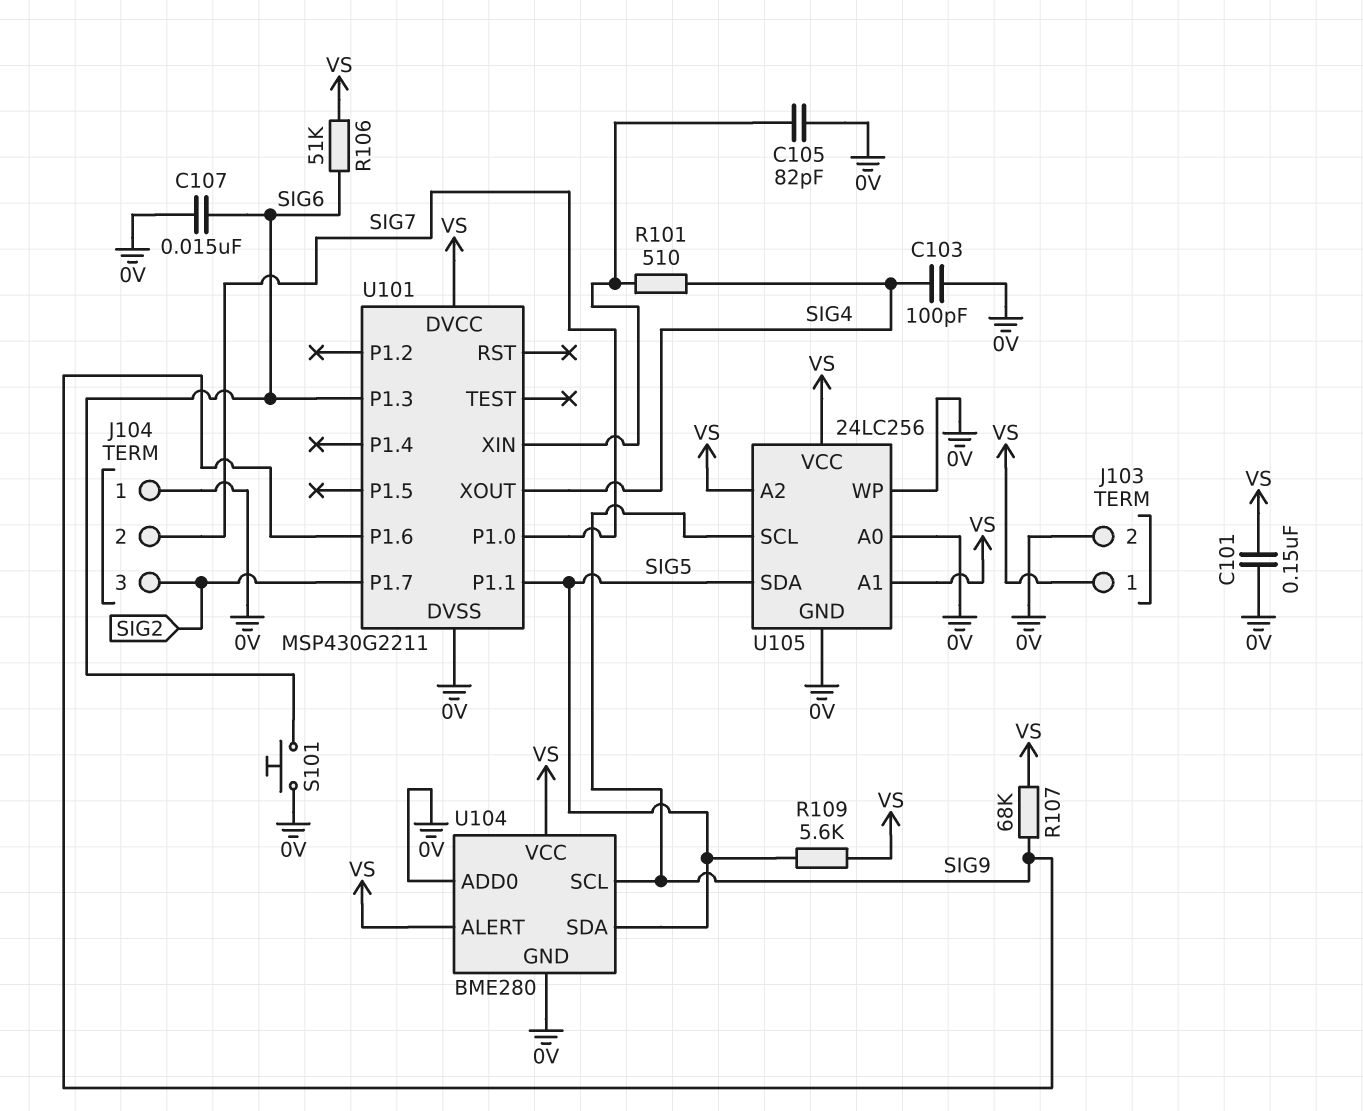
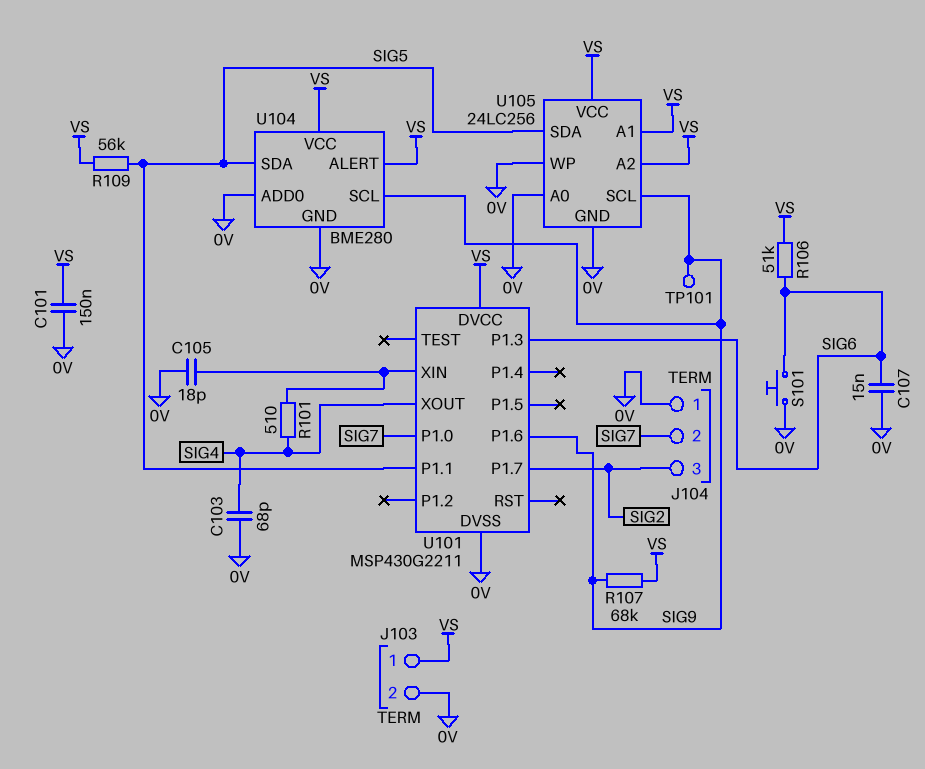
C103: 100pF (0V, SIG4) -> 68pF (0V, SIG4)
C105: 82pF (0V, U101/XIN) -> 18pF (0V, U101/XIN)
R109: 5.6k (SIG5, VS) -> 56k (SIG5, VS)
TP101: none -> test point (SIG9)

